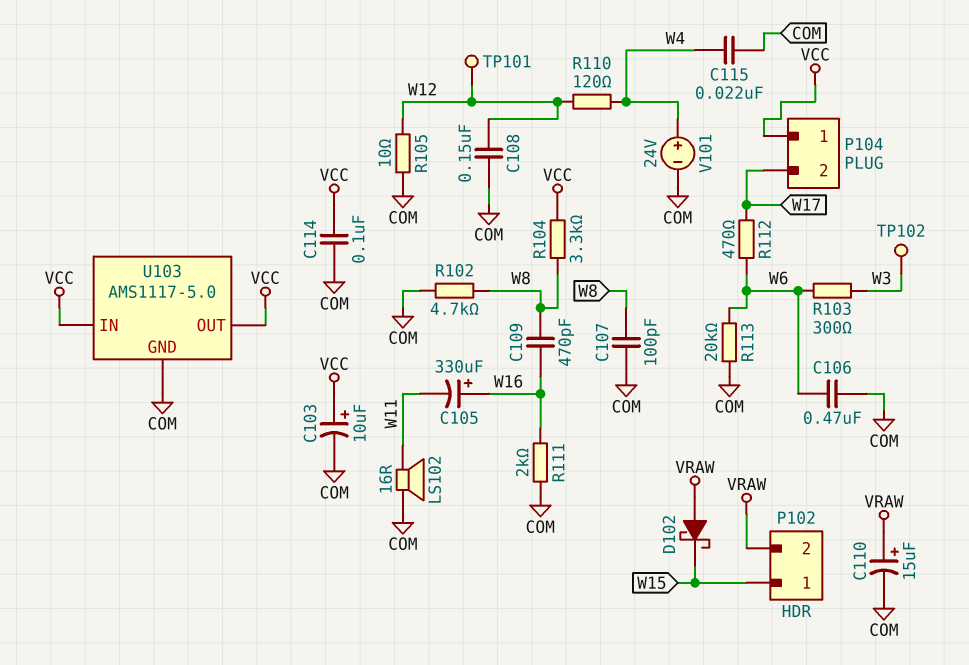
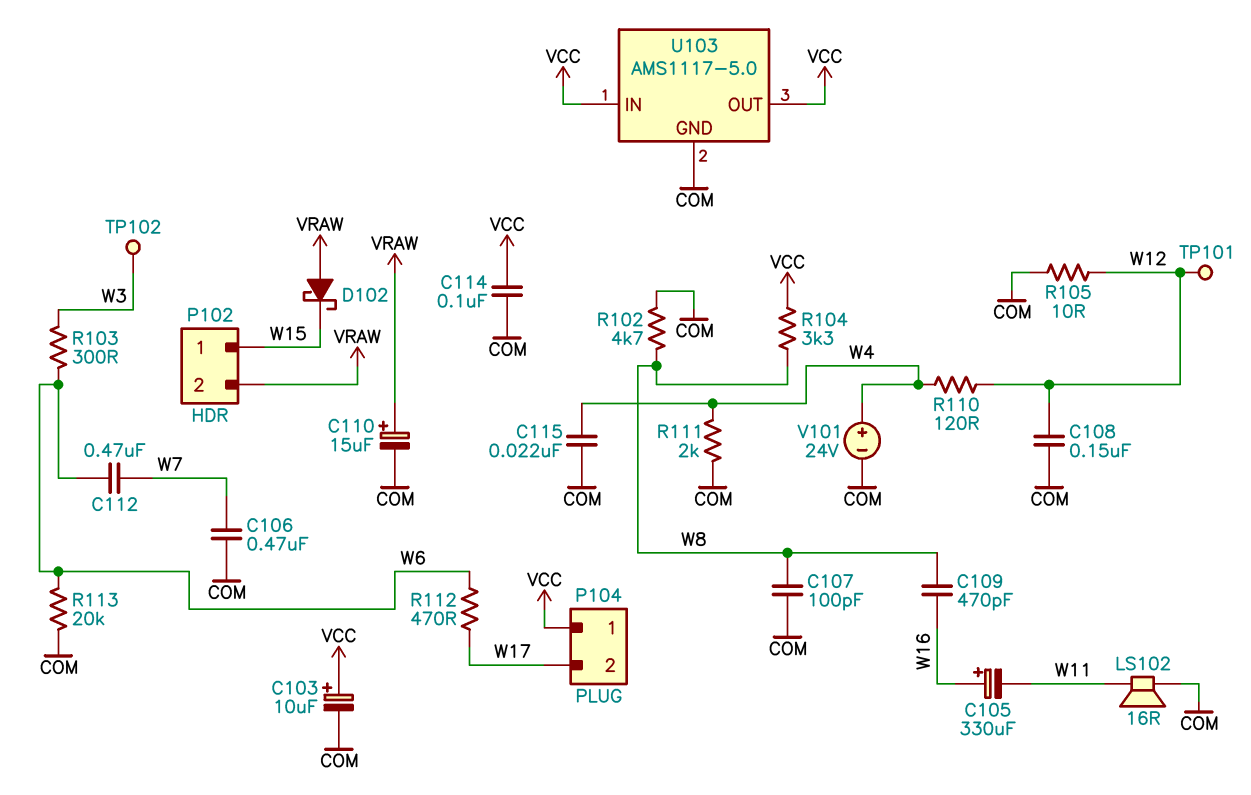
C106: 470nF (COM, W6) -> 470nF (COM, W7)
C112: none -> 470nF (W6, W7)
R111: 2k (COM, W16) -> 2k (COM, W4)

